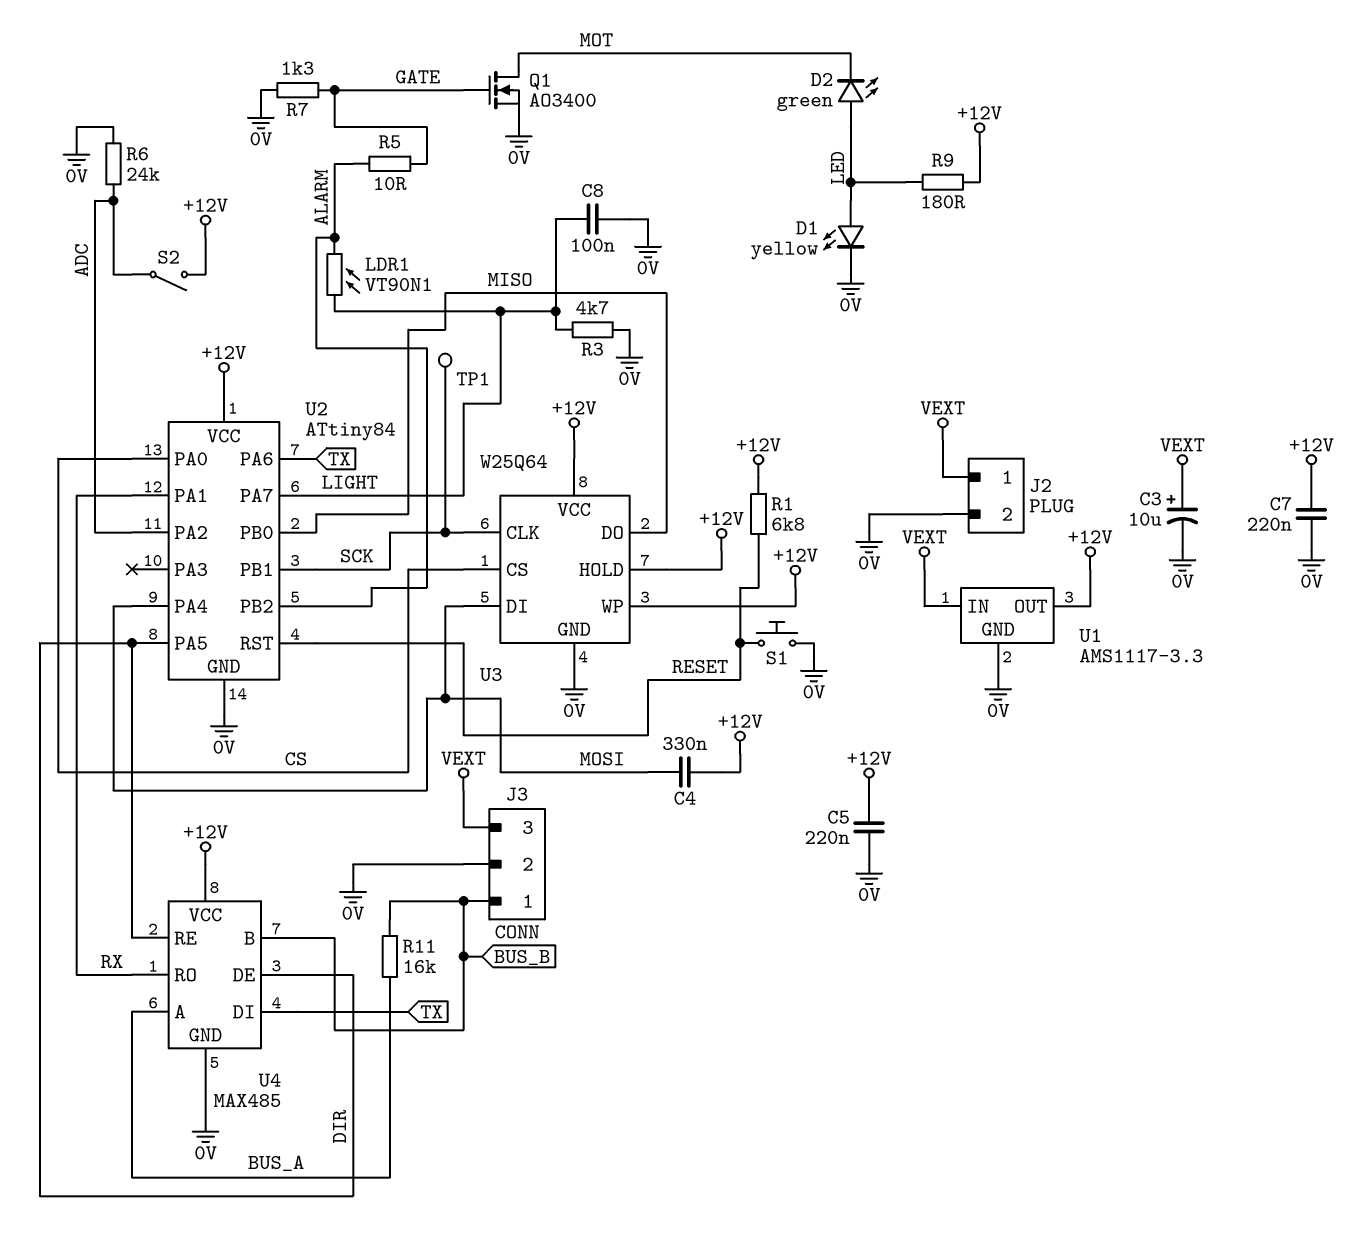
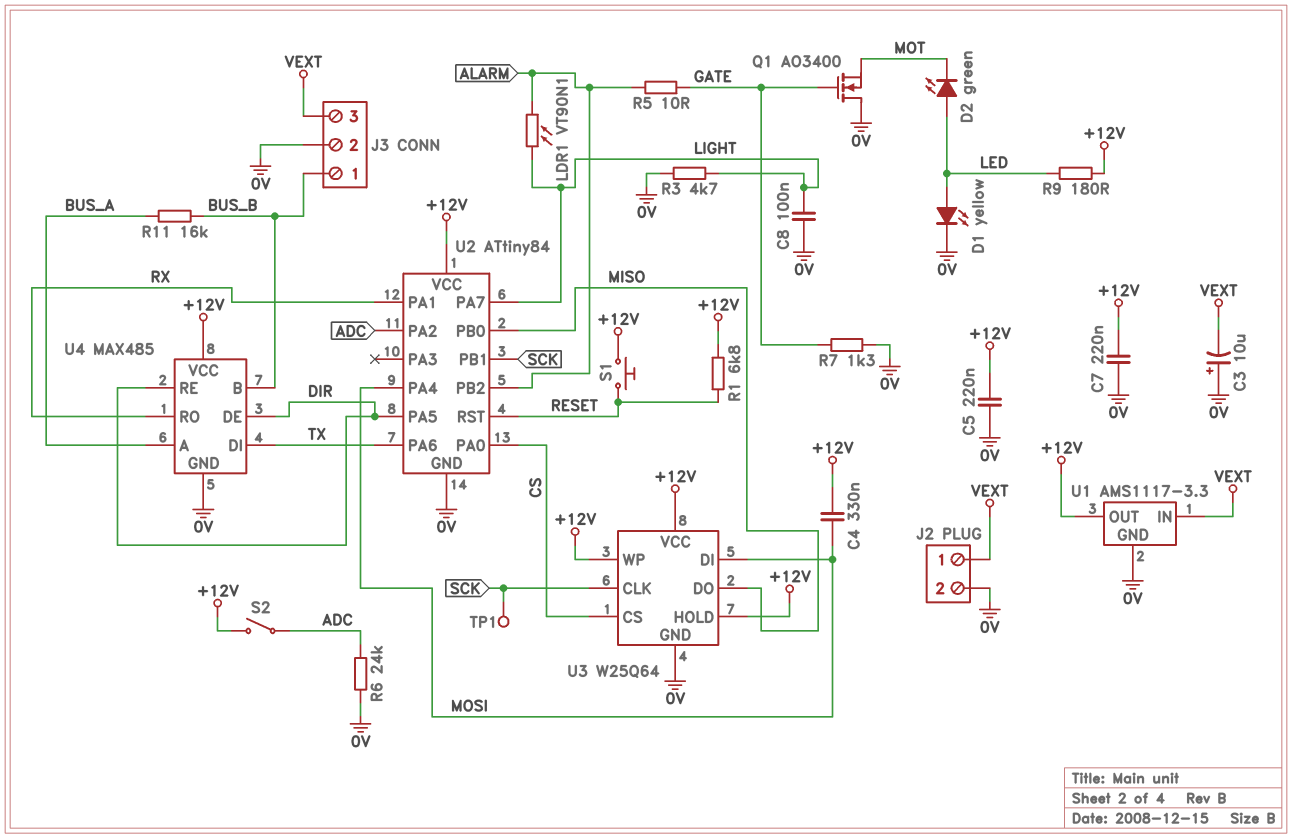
C3: 10uF (plus VEXT, minus 0V) -> 10uF (plus 0V, minus VEXT)
Q1: NMOS AO3400 (G GATE, D MOT, S 0V) -> NMOS AO3400 (G GATE, D 0V, S MOT)
S1: button (0V, RESET) -> button (+12V, RESET)

